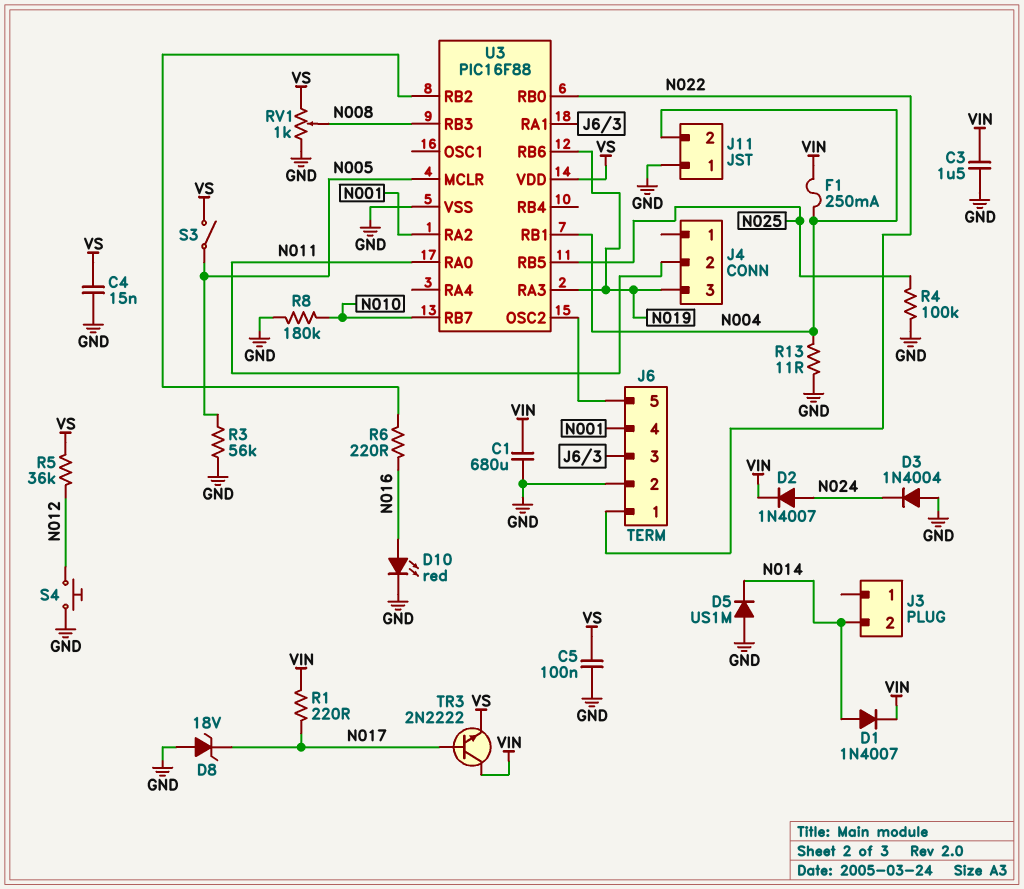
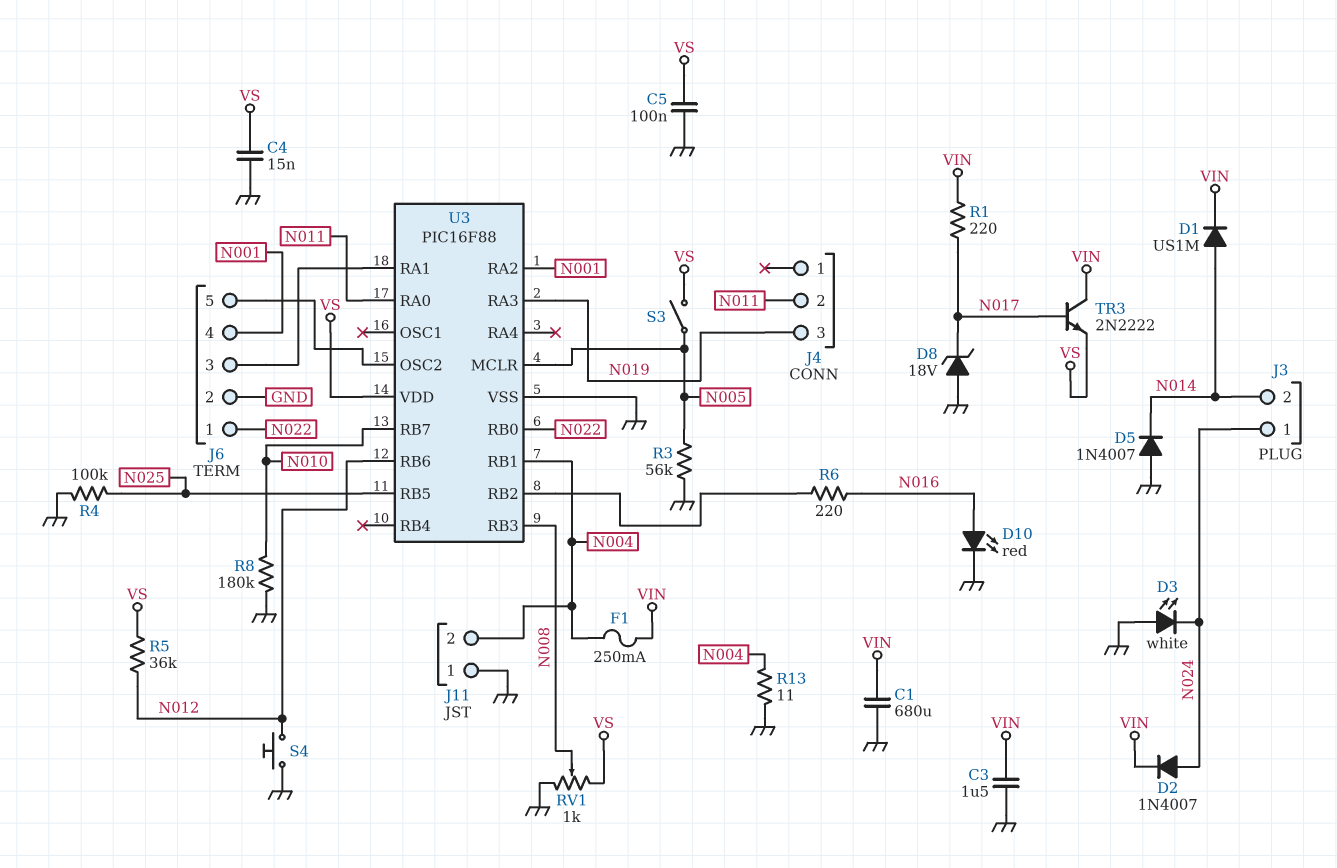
D1: diode 1N4007 (A N014, K VIN) -> diode US1M (A N014, K VIN)
D3: diode 1N4004 (A GND, K N024) -> LED white (A GND, K N024)
D5: diode US1M (A GND, K N014) -> diode 1N4007 (A GND, K N014)
J3 pin 1: none -> N024
U3 pin RB6: N019 -> N012

